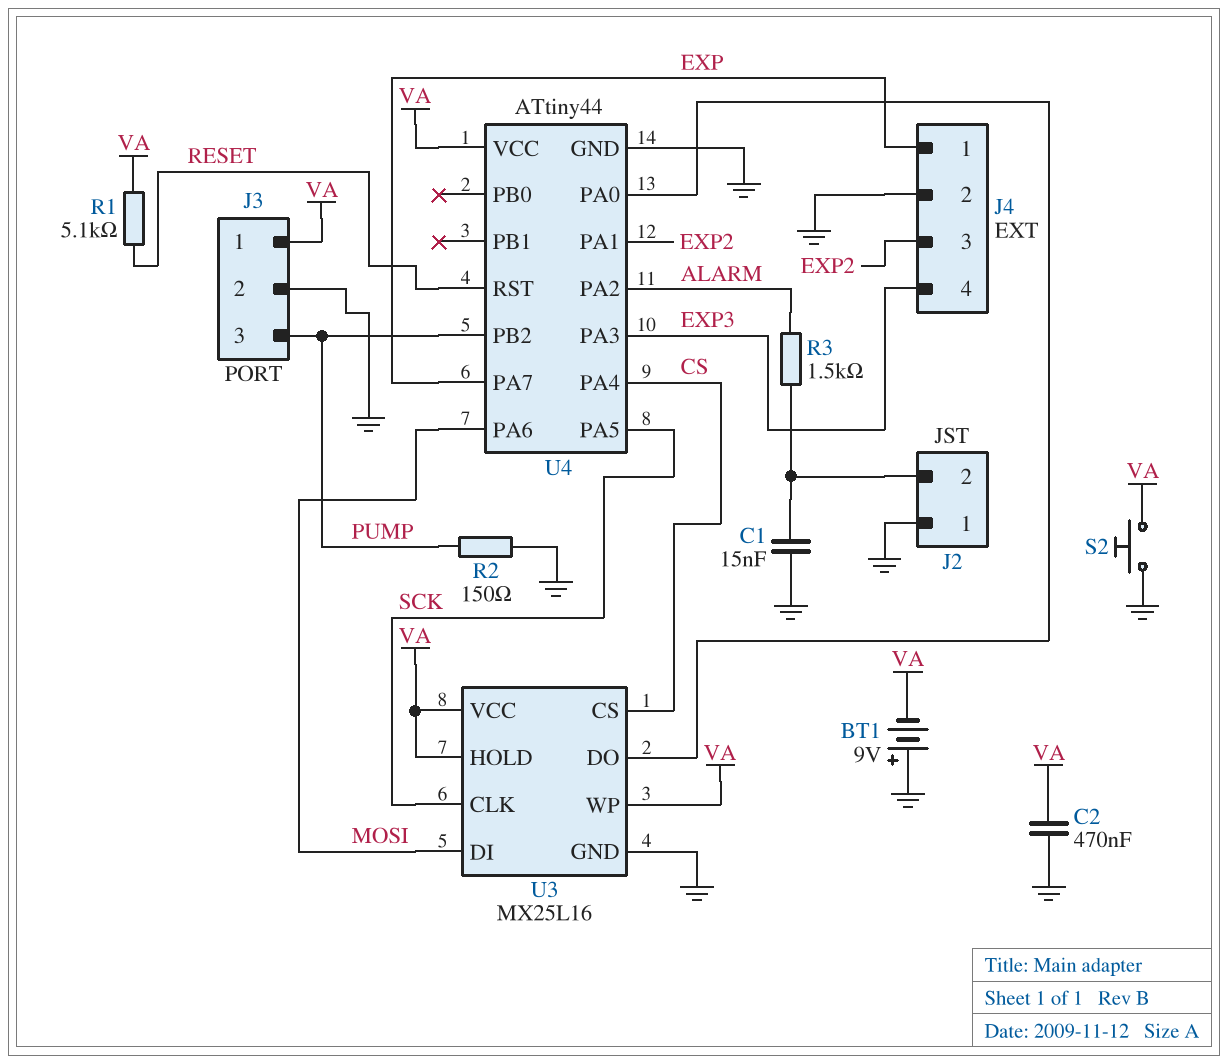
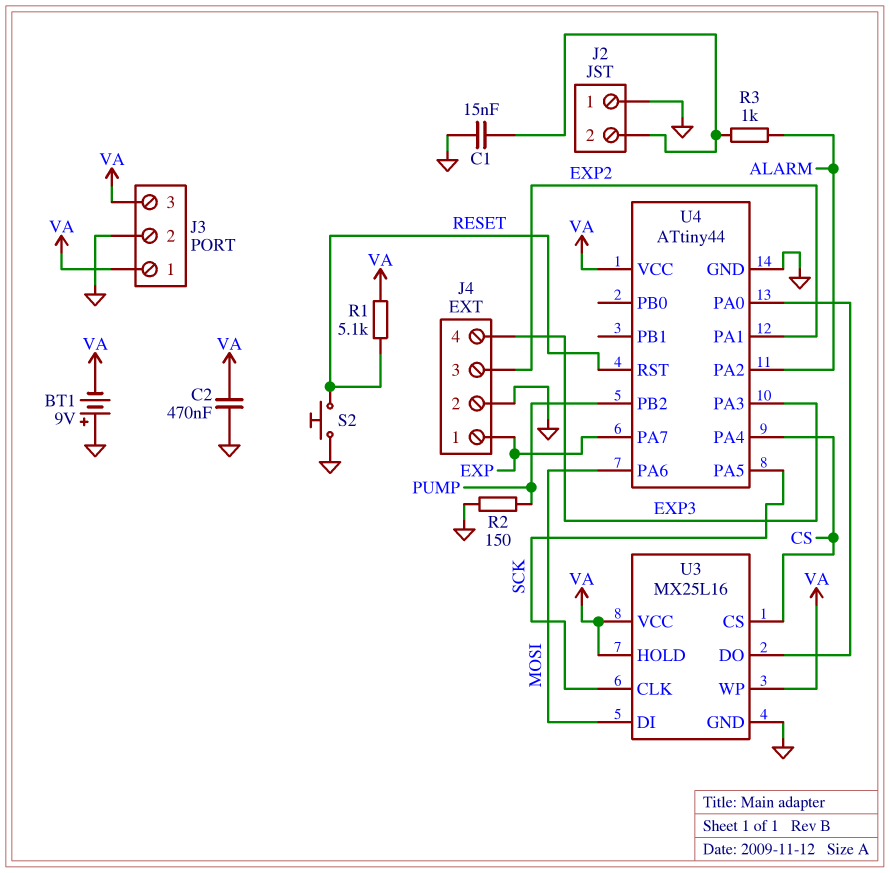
J3 pin 3: PUMP -> VA
R3: 1.5k (ALARM, J2/2) -> 1k (ALARM, J2/2)
S2: button (GND, VA) -> button (GND, RESET)

